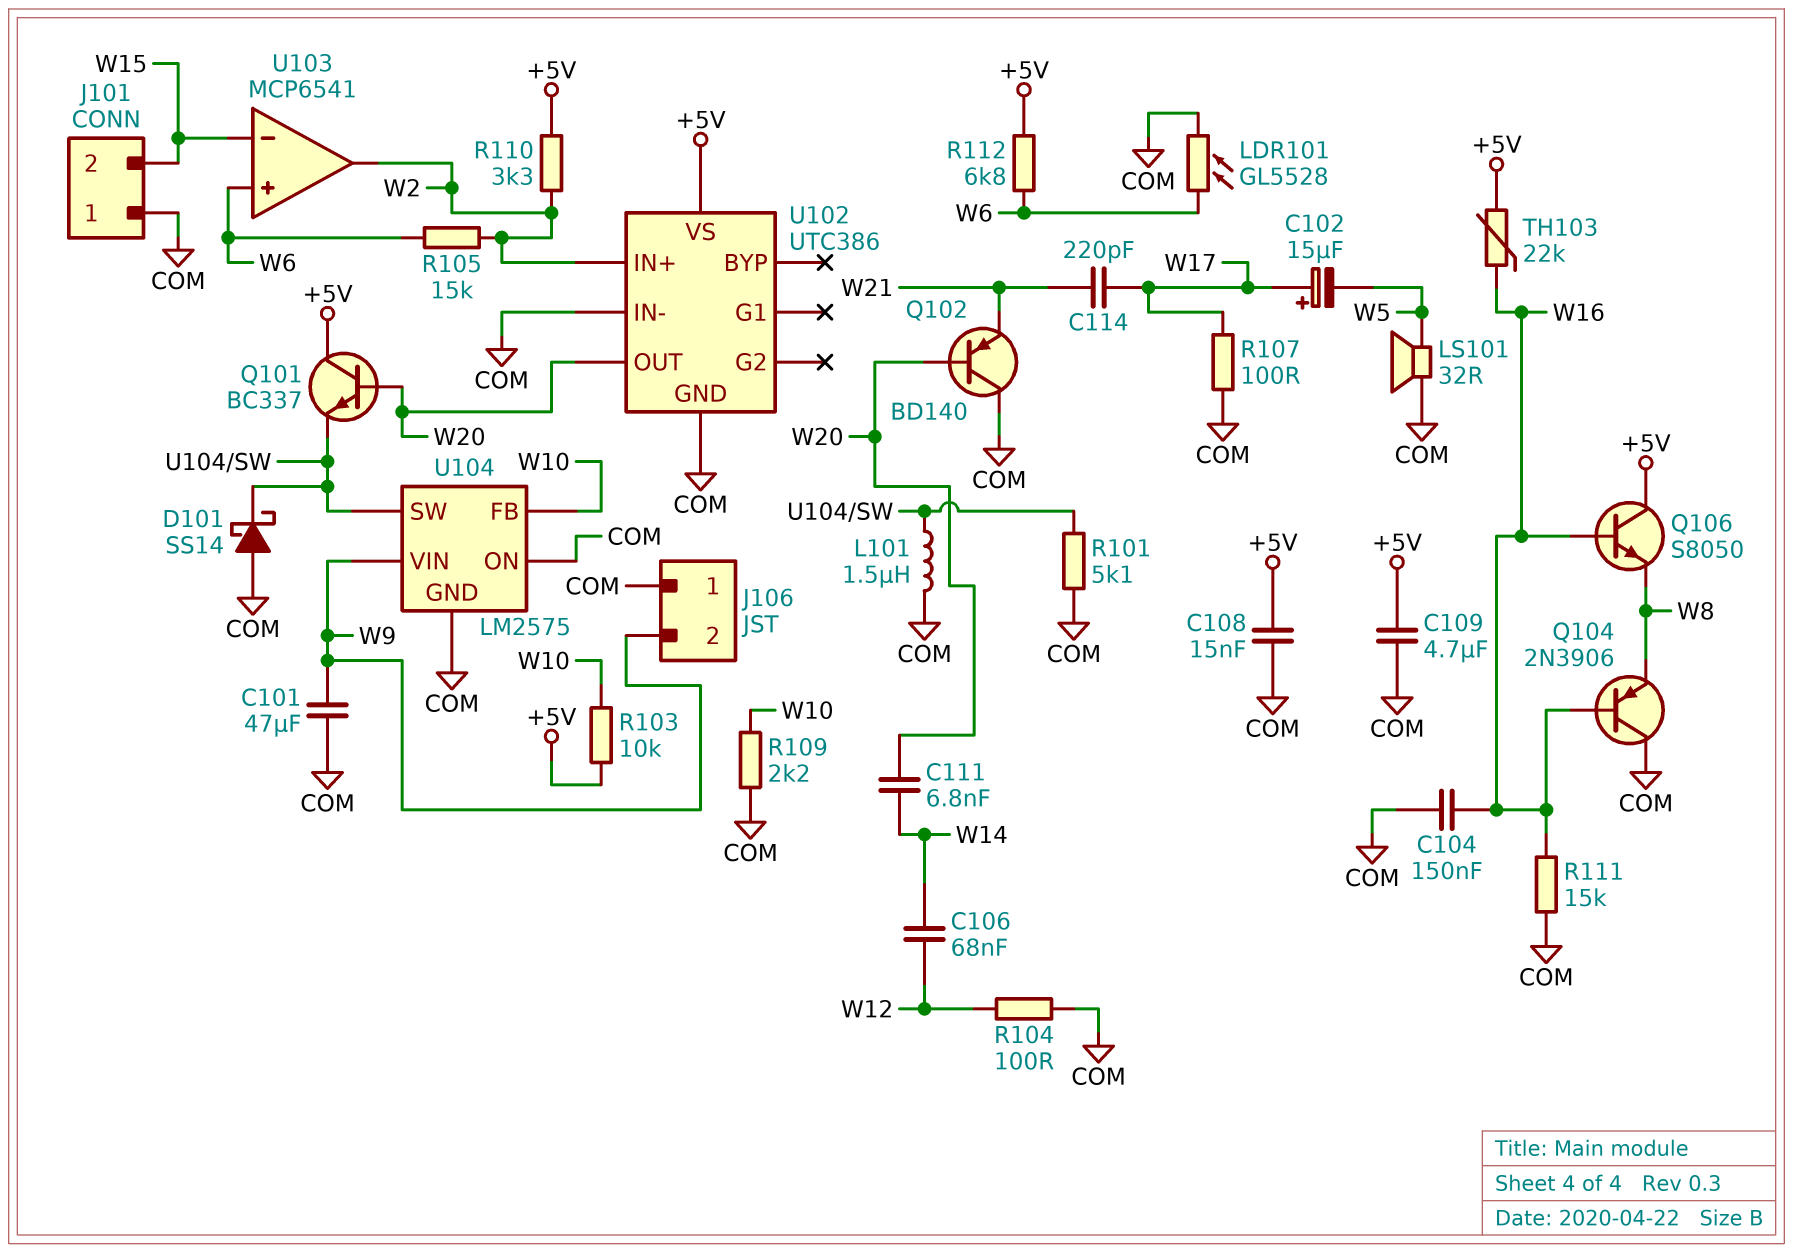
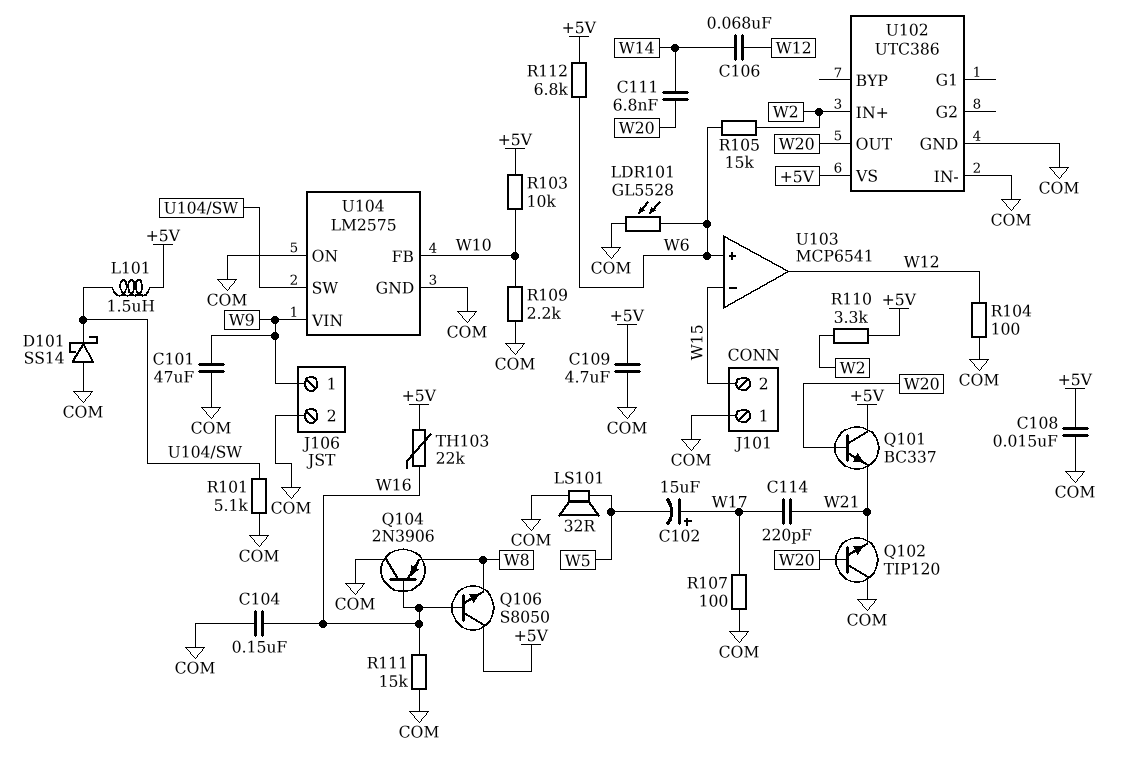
J106 pin 1: COM -> W9
J106 pin 2: W9 -> COM
L101: 1.5uH (COM, U104/SW) -> 1.5uH (+5V, U104/SW)
Q101: NPN BC337 (B W20, C +5V, E U104/SW) -> NPN BC337 (B W20, C +5V, E W21)
Q102: PNP BD140 (B W20, C COM, E W21) -> NPN TIP120 (B W20, C COM, E W21)
U103 pin out: W2 -> W12

